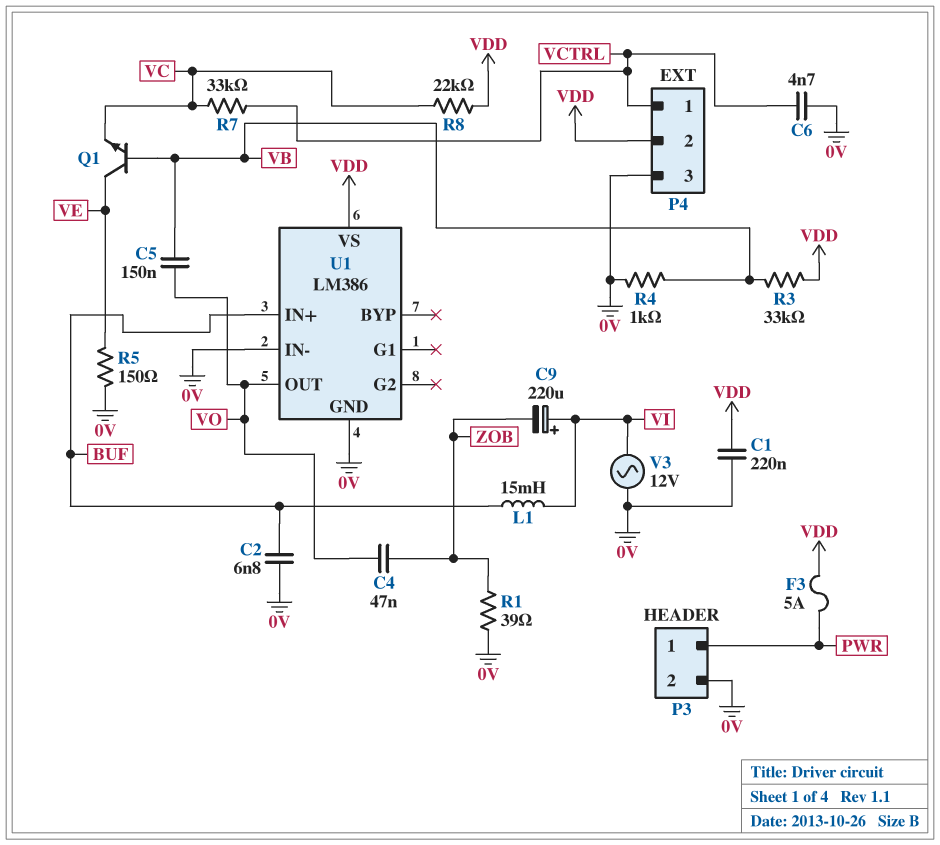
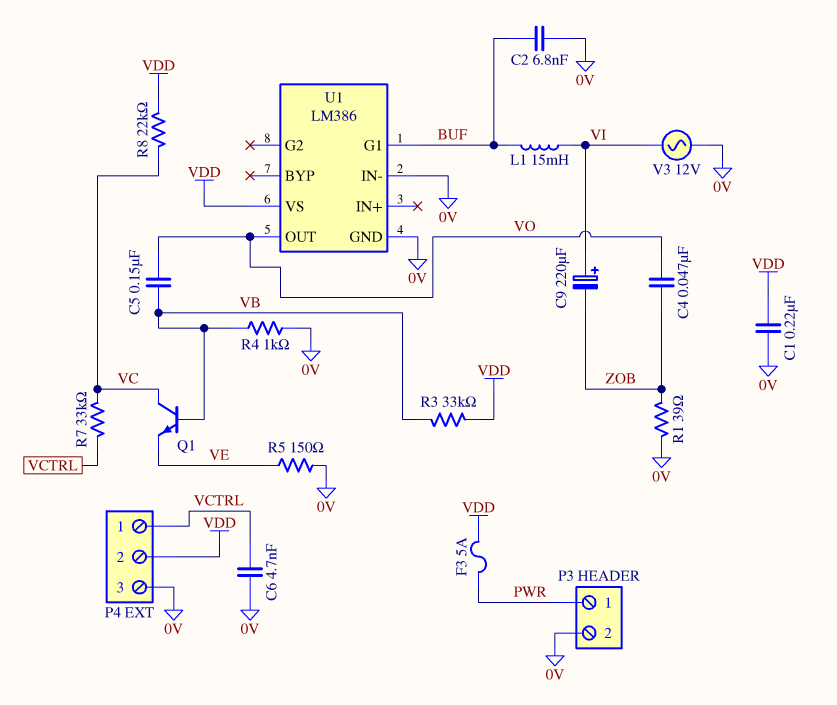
Q1: NPN (B VB, C VE, E VC) -> NPN (B VB, C VC, E VE)
U1 pin G1: none -> BUF
U1 pin IN+: BUF -> none

